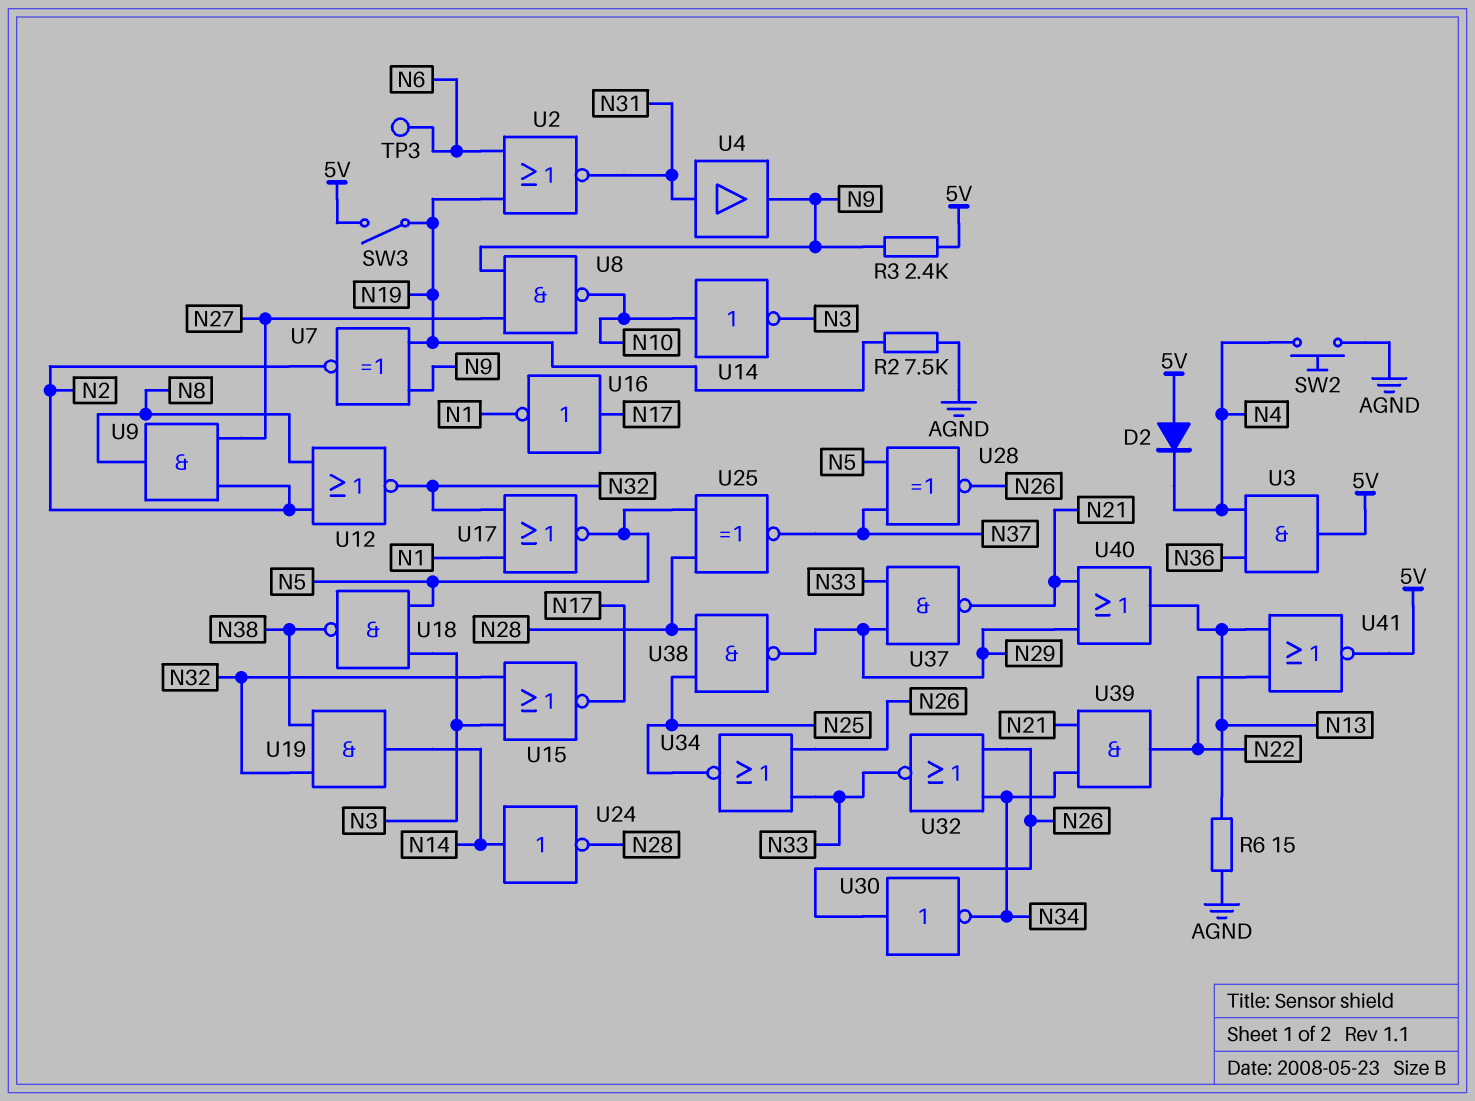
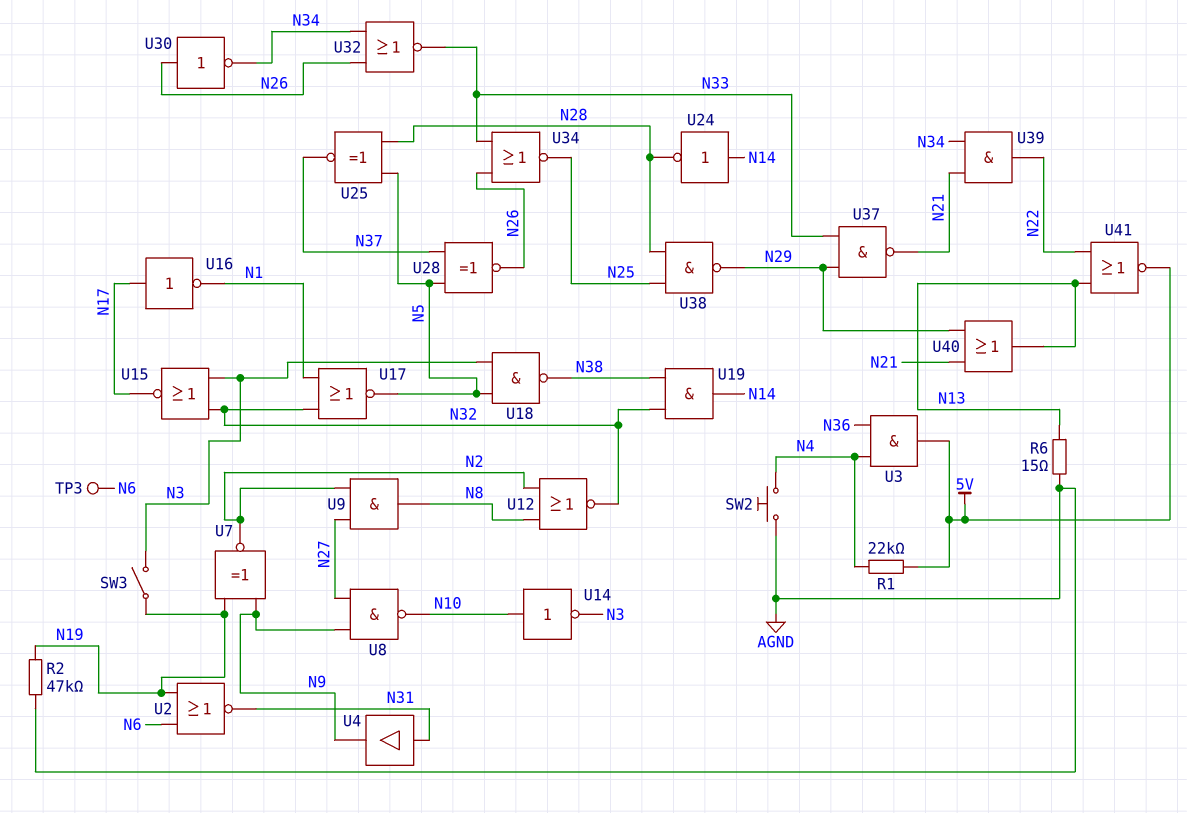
D2: diode (A 5V, K N4) -> none
R1: none -> 22k (5V, N4)
R2: 7.5k (AGND, N19) -> 47k (AGND, N19)
R3: 2.4k (5V, N9) -> none
SW3: switch (5V, N19) -> switch (N3, N19)

